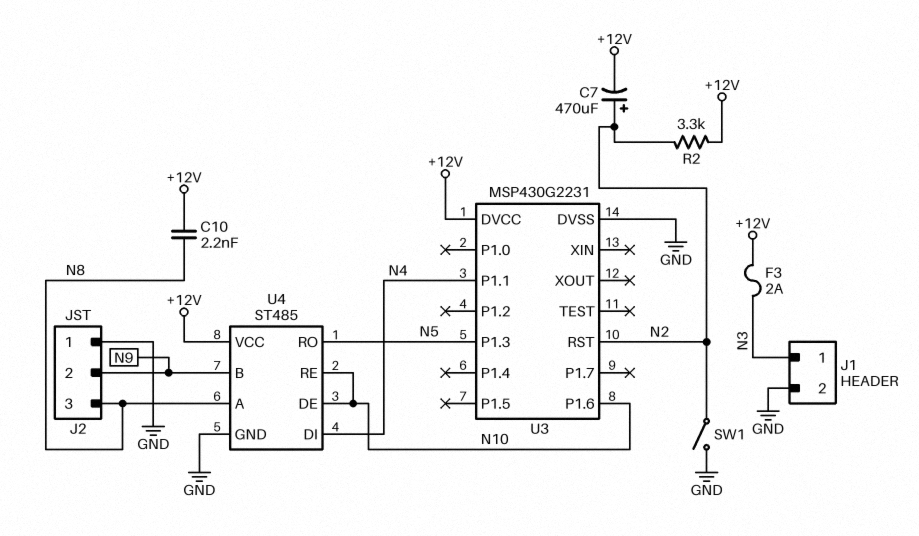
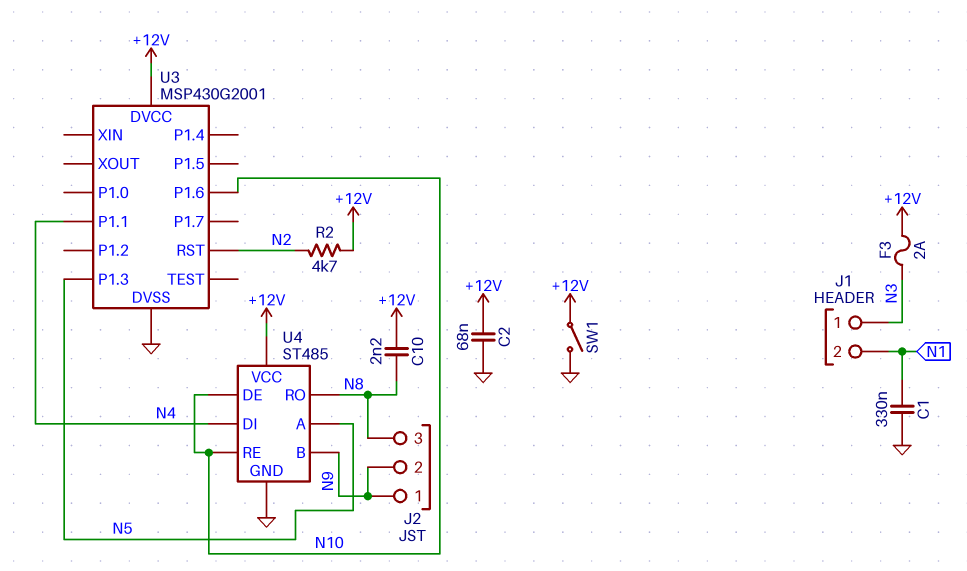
C1: none -> 330nF (GND, N1)
C2: none -> 68nF (+12V, GND)
C7: 470uF (plus N2, minus +12V) -> none
J1 pin 2: GND -> N1
J2 pin 1: GND -> N9
R2: 3.3k (+12V, N2) -> 4.7k (+12V, N2)
SW1: switch (GND, N2) -> switch (+12V, GND)
U3: MSP430G2231 -> MSP430G2001
U4 pin A: N8 -> N5
U4 pin RO: N5 -> N8

